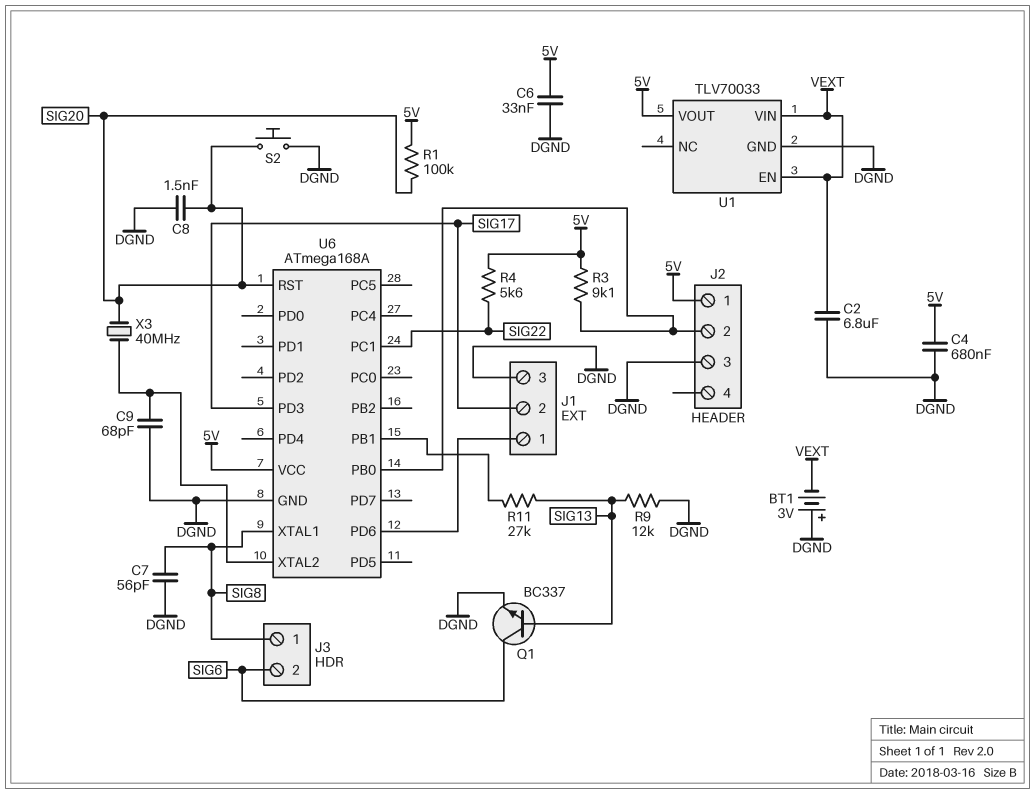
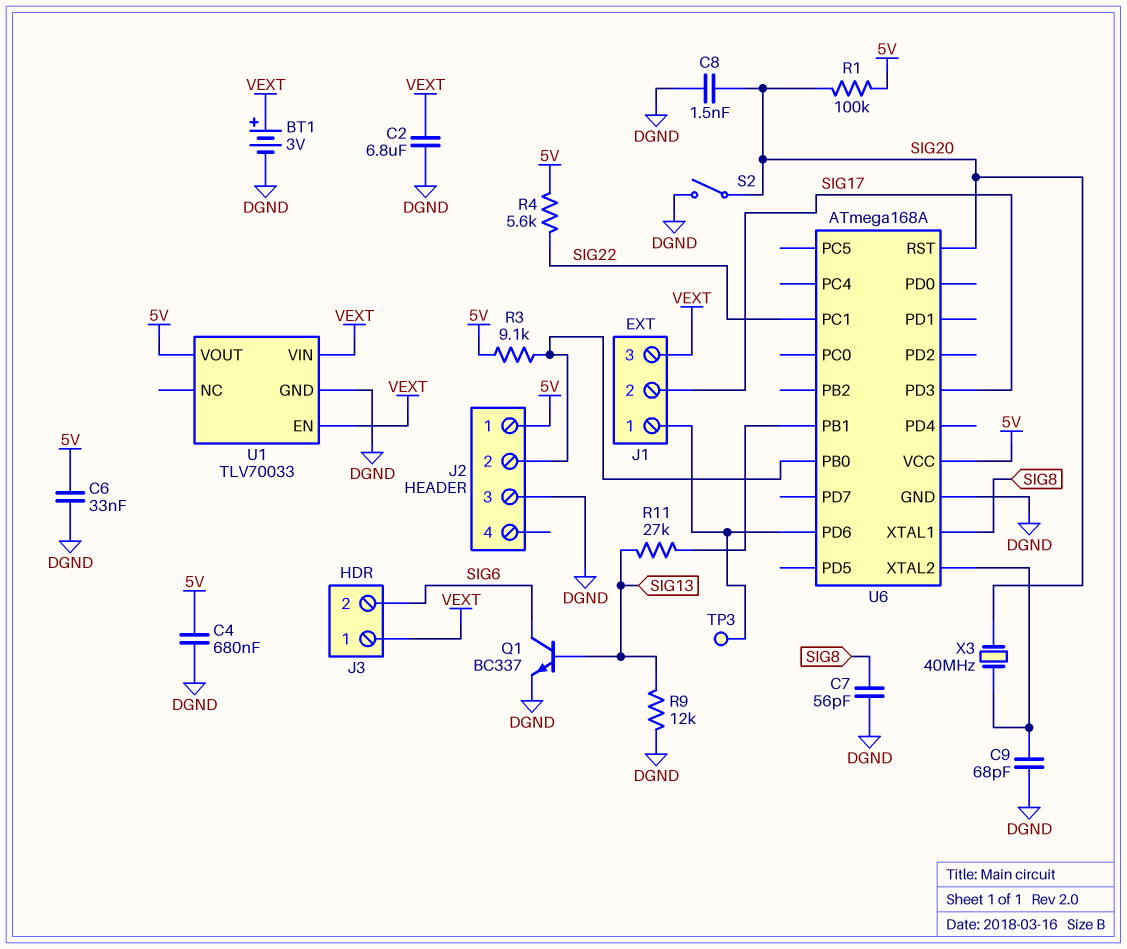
BT1: 3V (plus DGND, minus VEXT) -> 3V (plus VEXT, minus DGND)
J1 pin 3: DGND -> VEXT
J3 pin 1: SIG8 -> VEXT
S2: button (DGND, SIG20) -> switch (DGND, SIG20)
TP3: none -> test point (J1/1)

